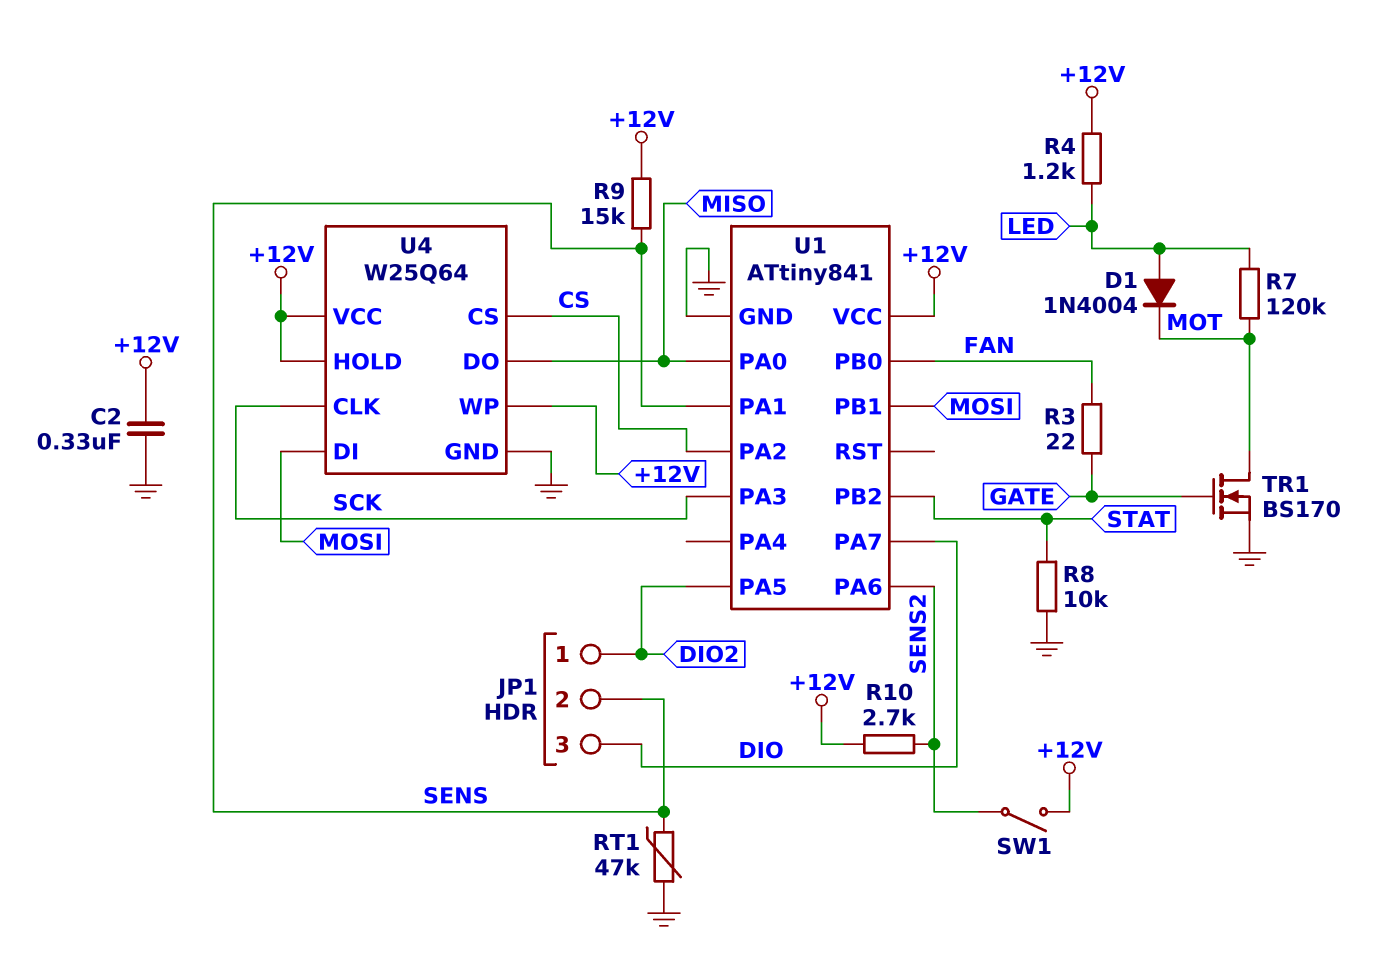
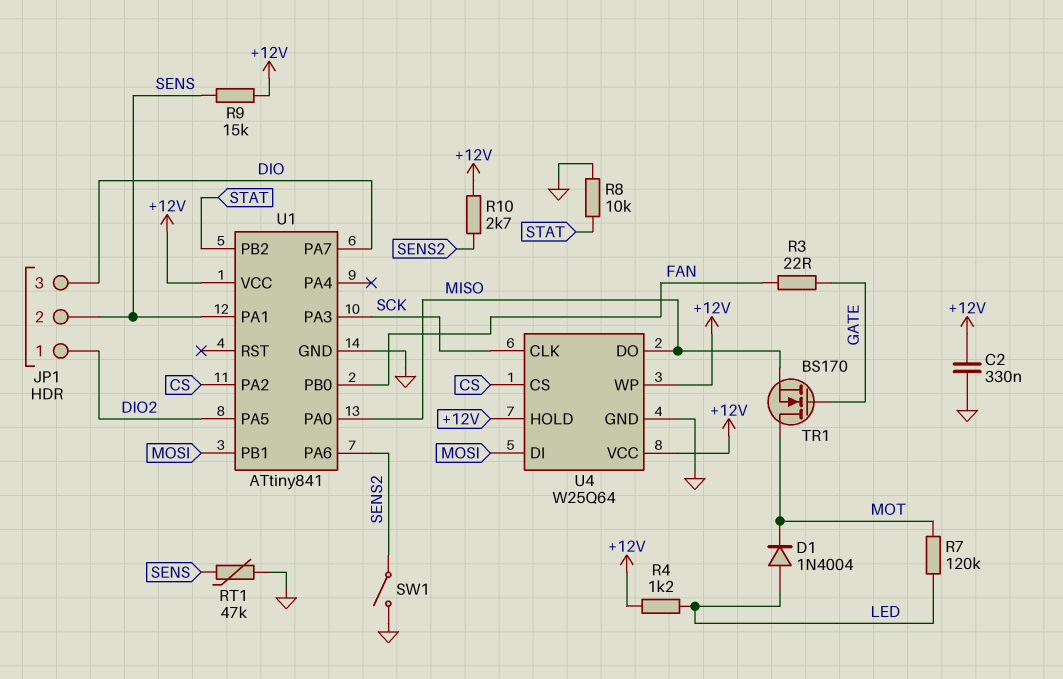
SW1: switch (+12V, SENS2) -> switch (GND, SENS2)
TR1: NMOS BS170 (G GATE, D MOT, S GND) -> NMOS BS170 (G GATE, D MOT, S MISO)

